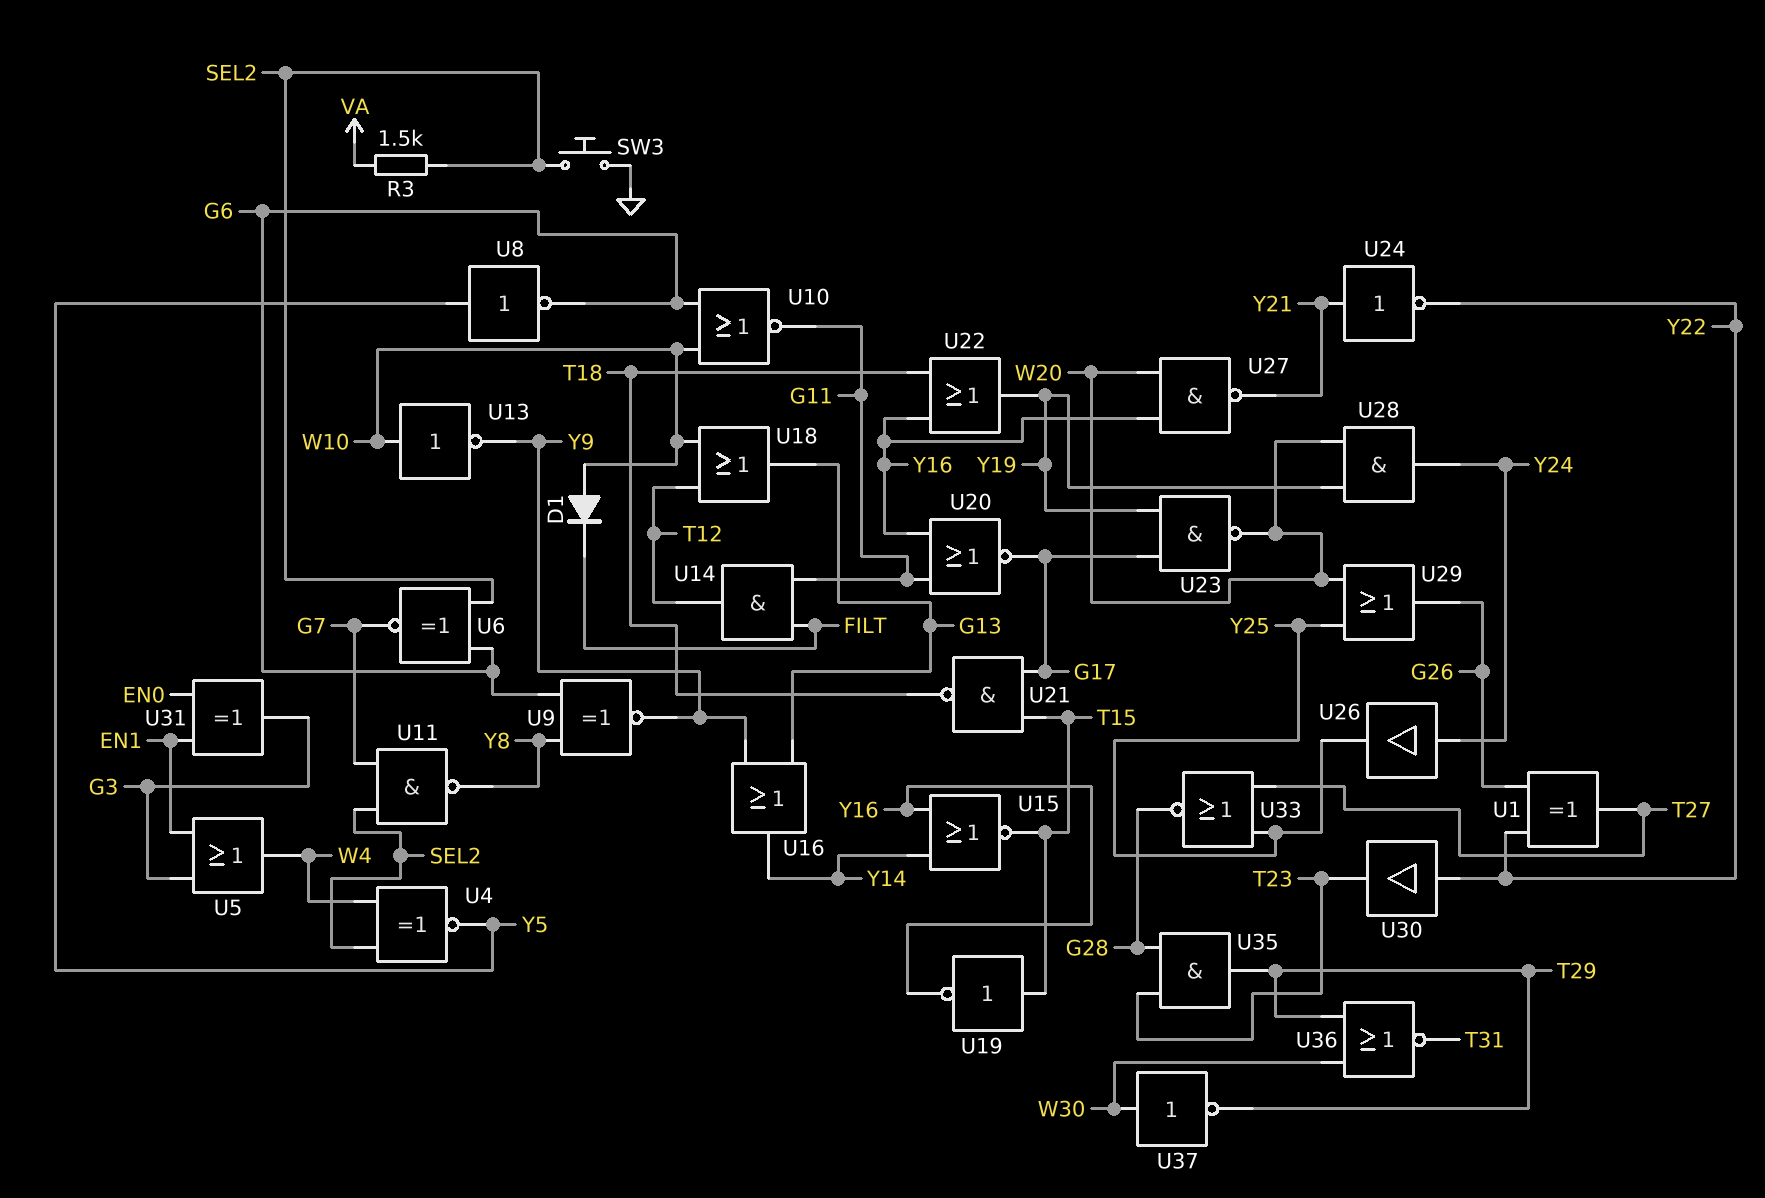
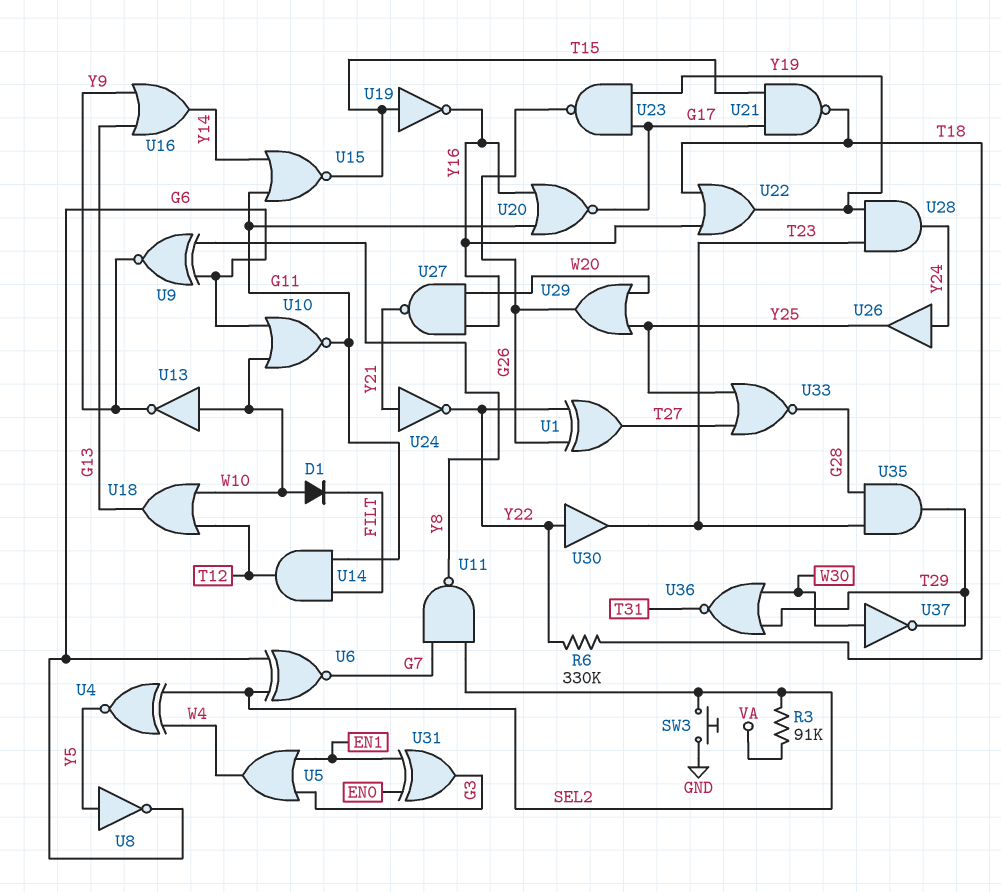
R3: 1.5k (SEL2, VA) -> 91k (SEL2, VA)
R6: none -> 330k (T18, Y22)
U15: NOR (in Y14, in Y16, out T15) -> NOR (in G11, in Y14, out T15)
U23: NAND (in G17, in Y19, out W20) -> NAND (in G17, in Y19, out G26)
U28: AND (in W20, in Y19, out Y24) -> AND (in T23, in Y19, out Y24)

